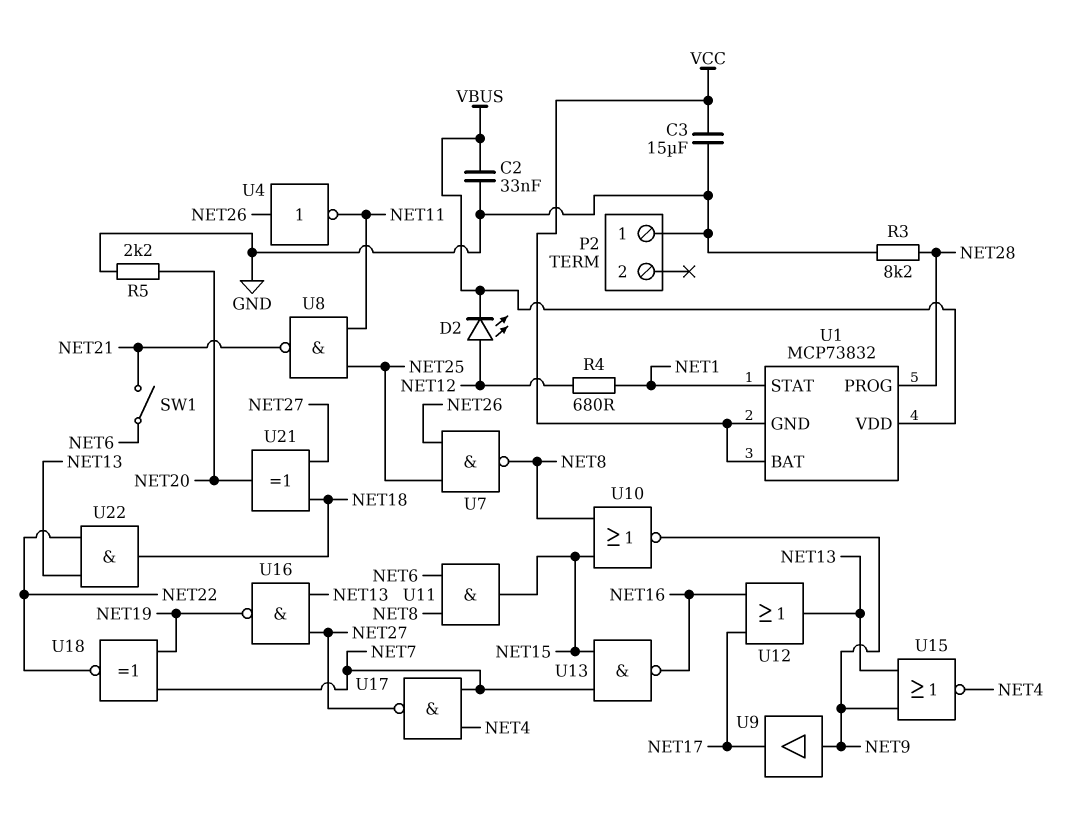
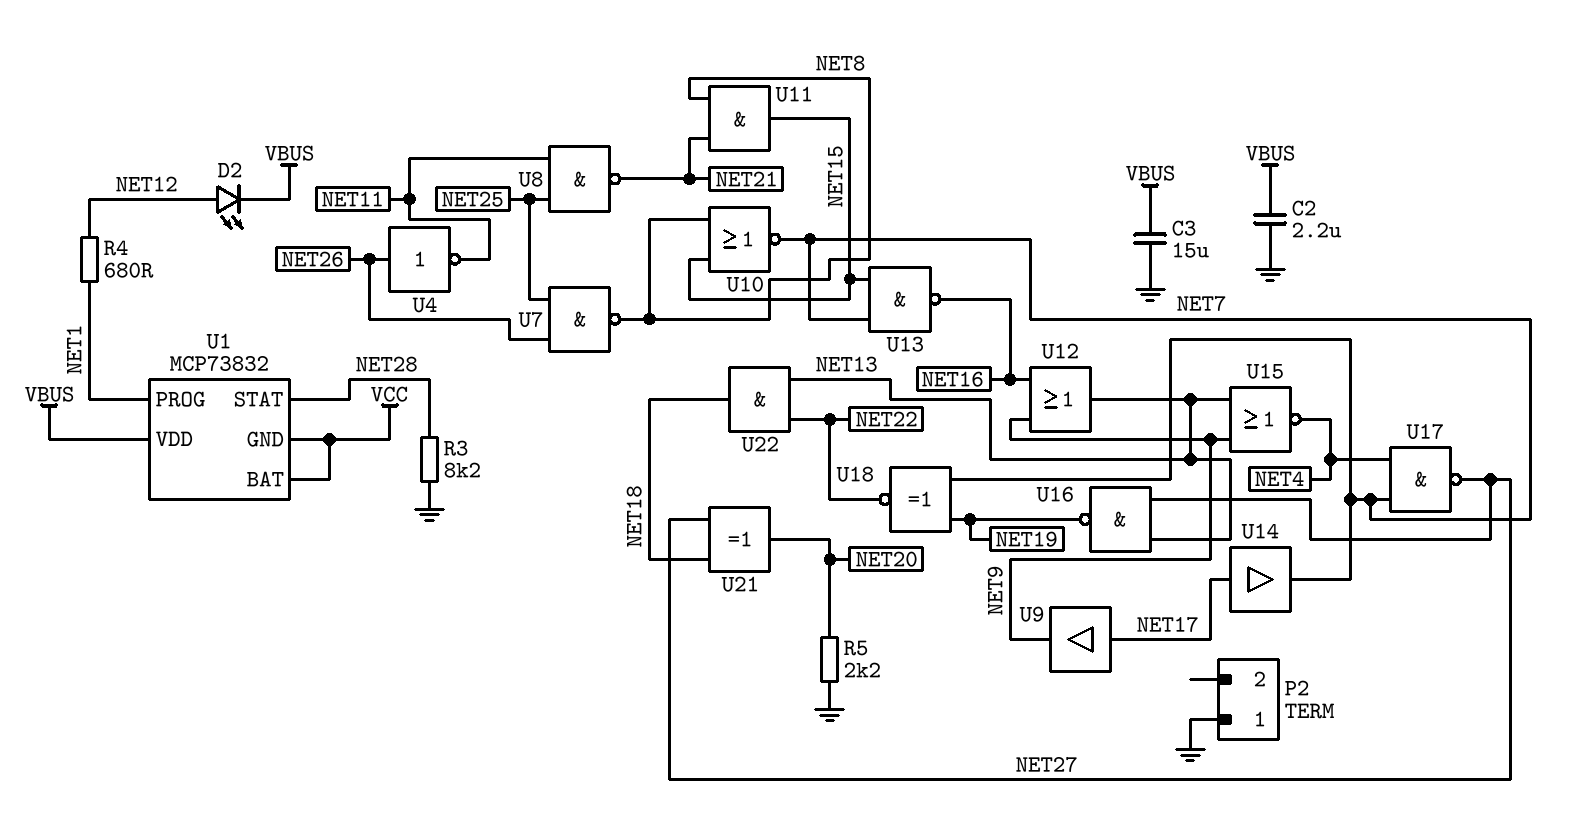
C2: 33nF (GND, VBUS) -> 2.2uF (GND, VBUS)
C3: 15uF (GND, VCC) -> 15uF (GND, VBUS)
SW1: switch (NET6, NET21) -> none
U1 pin PROG: NET28 -> NET1
U1 pin STAT: NET1 -> NET28
U9: buffer (in NET9, out NET17) -> buffer (in NET17, out NET9)
U10: NOR (in NET8, in NET15, out NET9) -> NOR (in NET8, in NET15, out NET7)
U11: AND (in NET6, in NET8, out NET15) -> AND (in NET8, in NET21, out NET15)
U12: OR (in NET16, in NET17, out NET13) -> OR (in NET9, in NET16, out NET13)
U14: none -> buffer (in NET17, out NET7)

